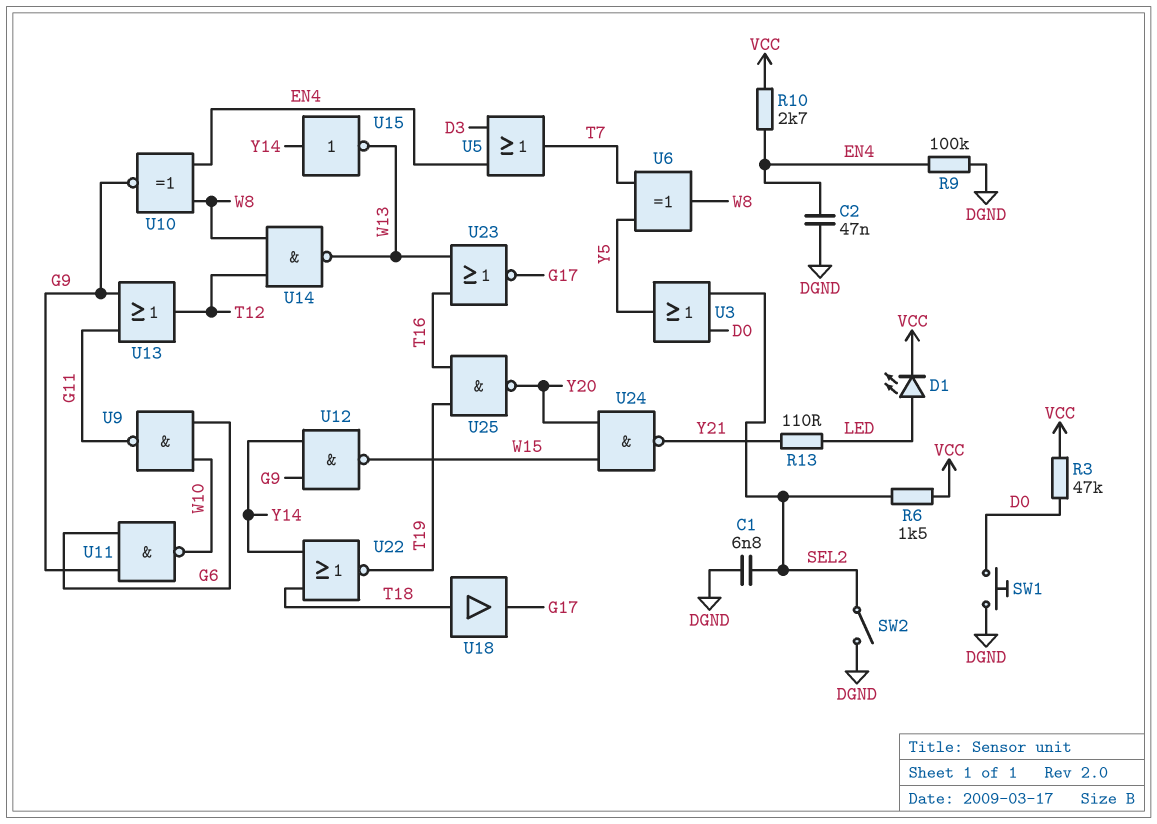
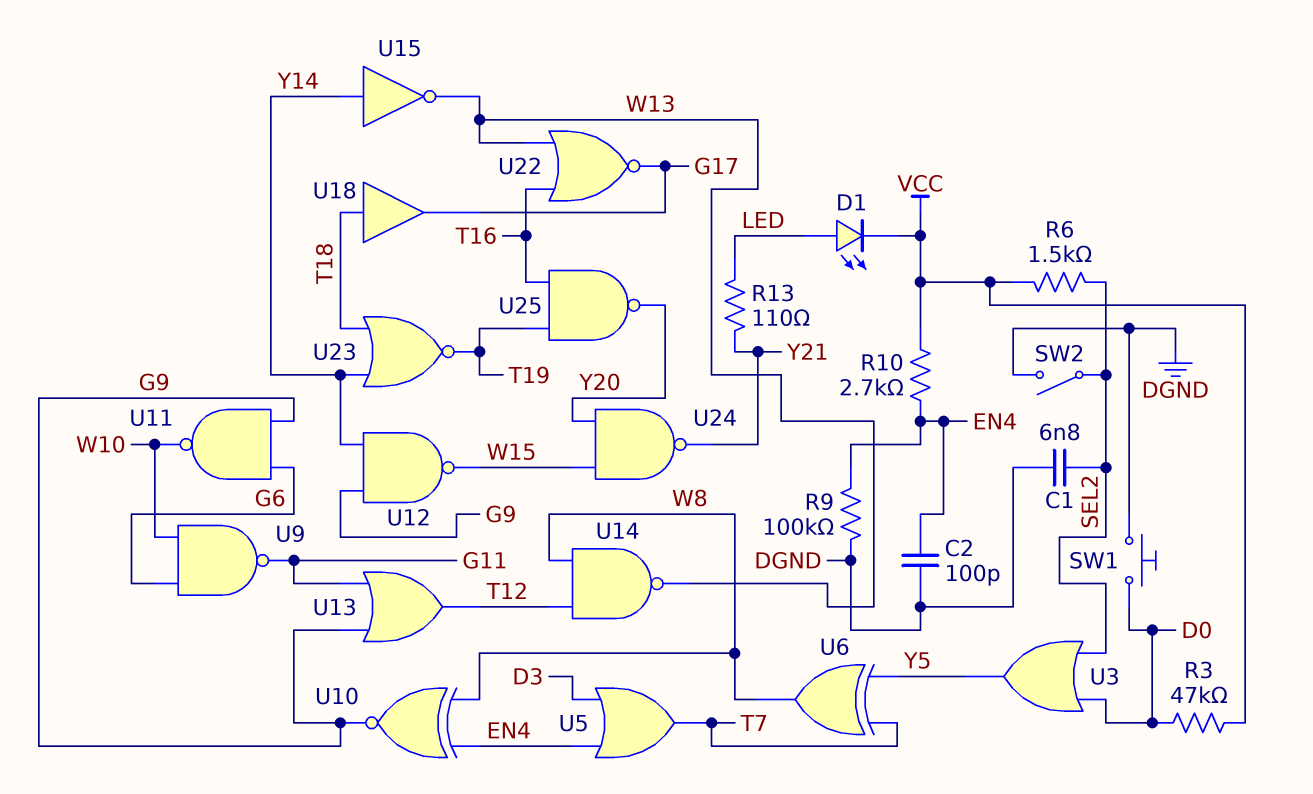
C2: 47nF (DGND, EN4) -> 100pF (DGND, EN4)
U22: NOR (in T18, in Y14, out T19) -> NOR (in T16, in W13, out G17)
U23: NOR (in T16, in W13, out G17) -> NOR (in T18, in Y14, out T19)

